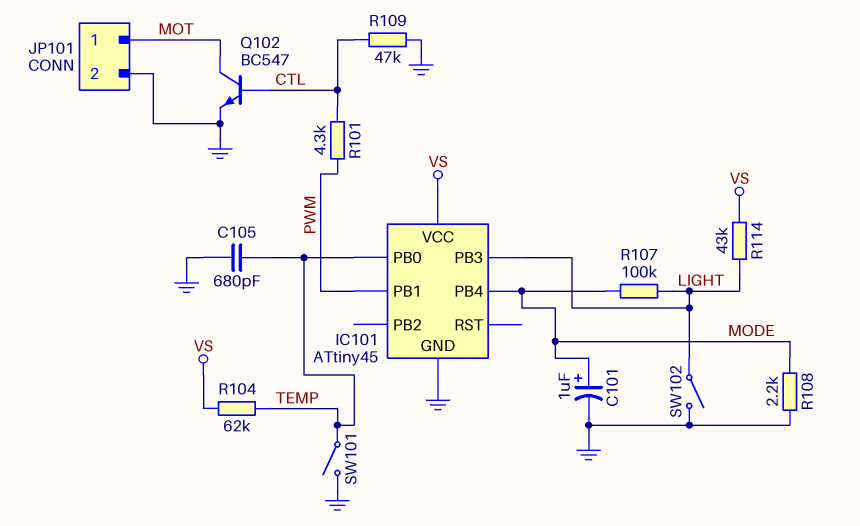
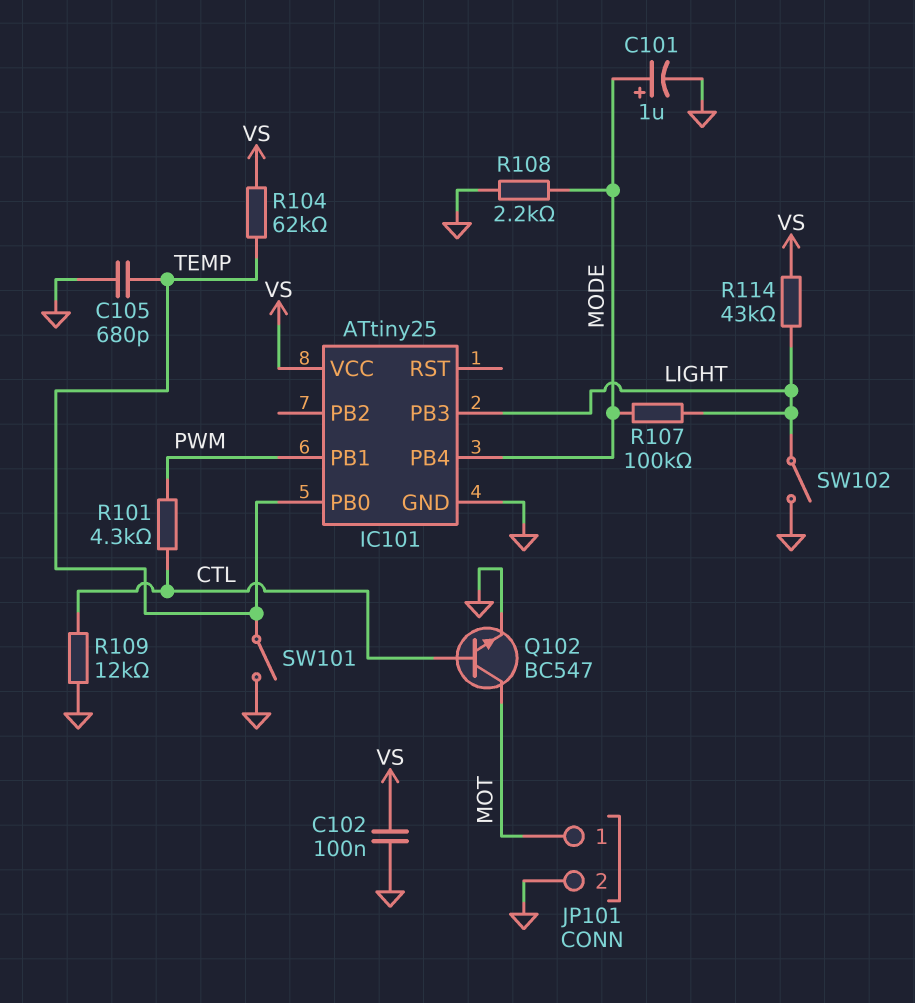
C102: none -> 100nF (GND, VS)
IC101: ATtiny45 -> ATtiny25
R109: 47k (CTL, GND) -> 12k (CTL, GND)

